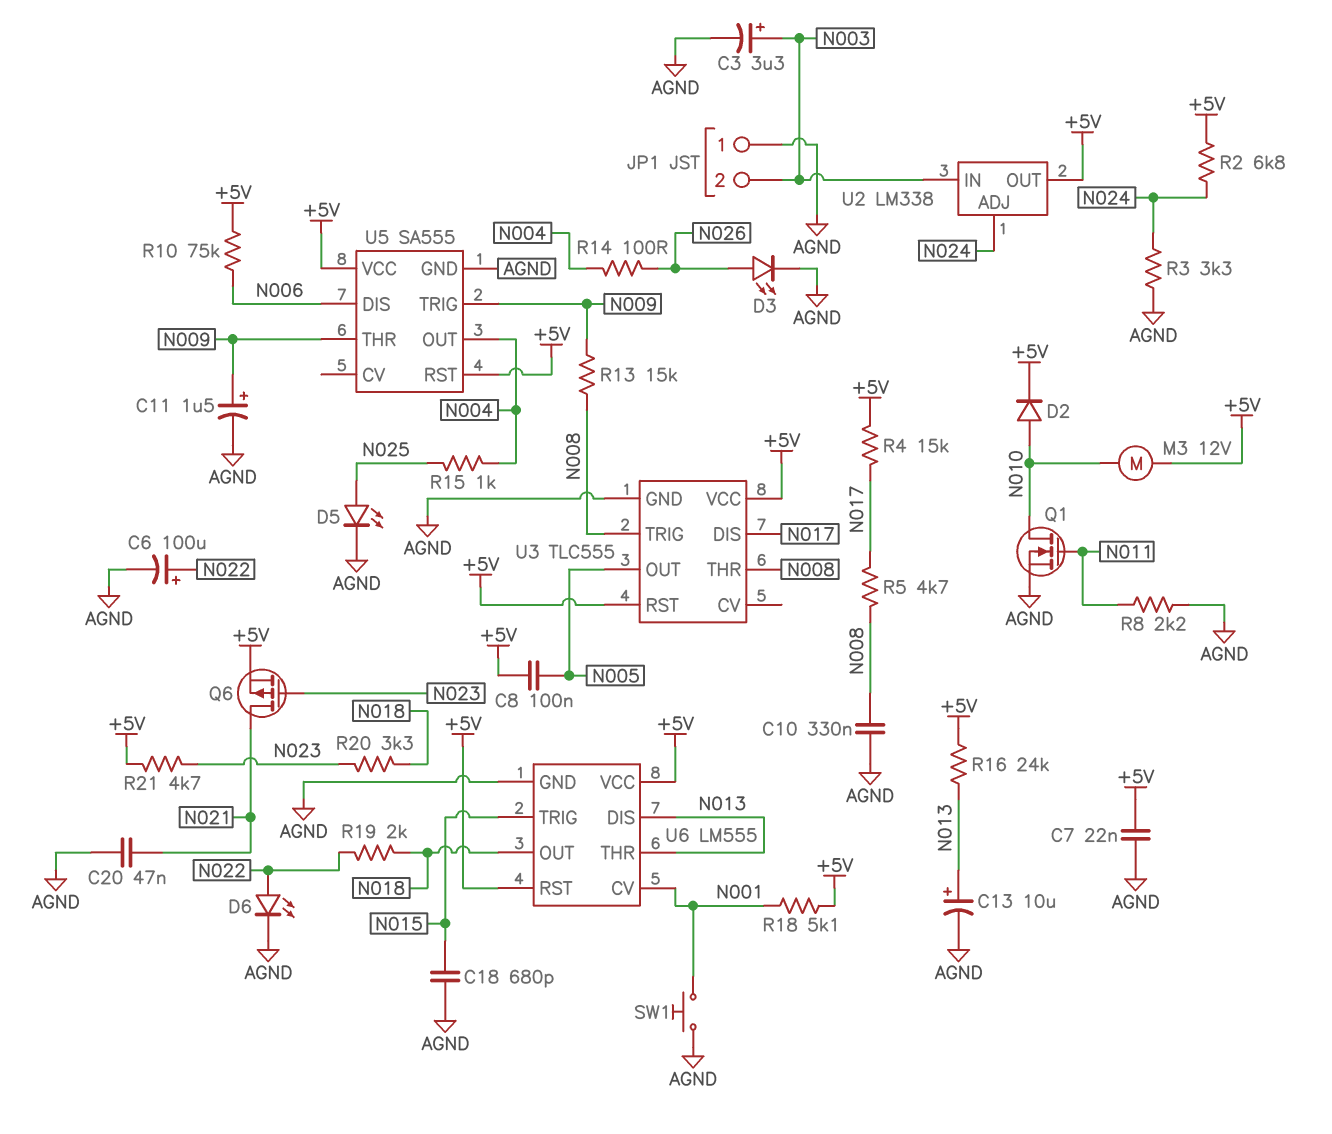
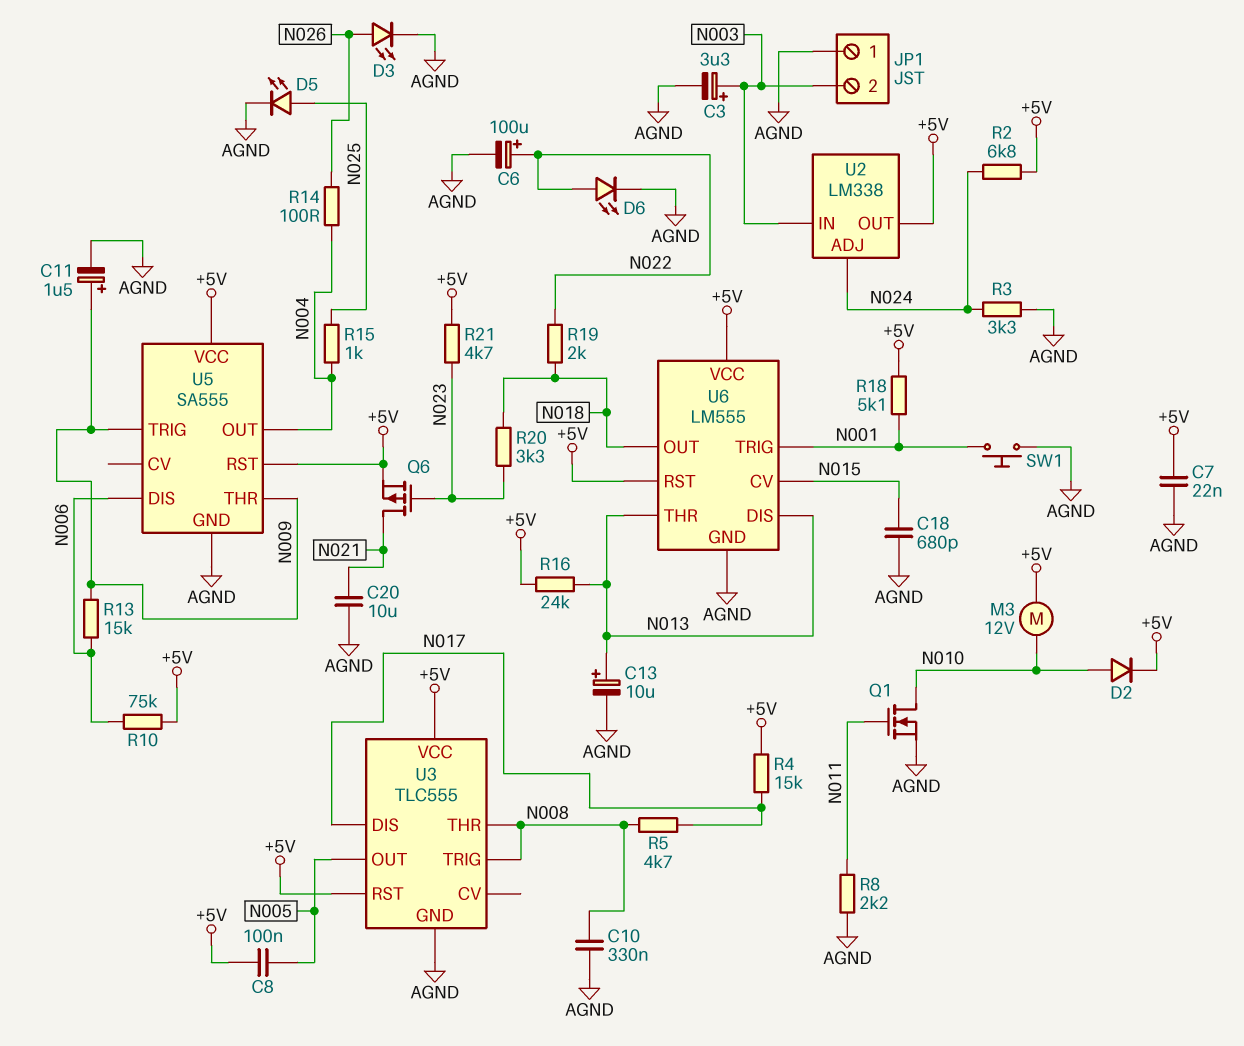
C20: 47nF (AGND, N021) -> 10uF (AGND, N021)
R13: 15k (N008, N009) -> 15k (N006, N009)
U6 pin CV: N001 -> N015
U6 pin TRIG: N015 -> N001

